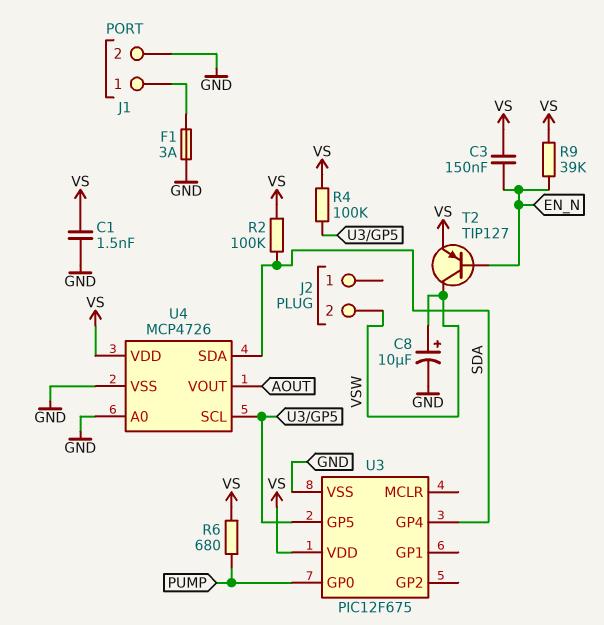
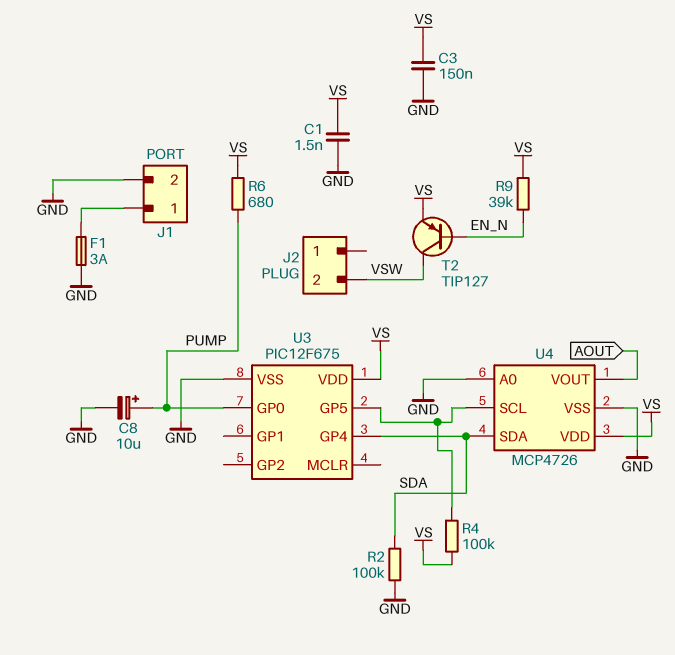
C3: 150nF (EN_N, VS) -> 150nF (GND, VS)
C8: 10uF (plus VSW, minus GND) -> 10uF (plus PUMP, minus GND)
R2: 100k (SDA, VS) -> 100k (GND, SDA)

